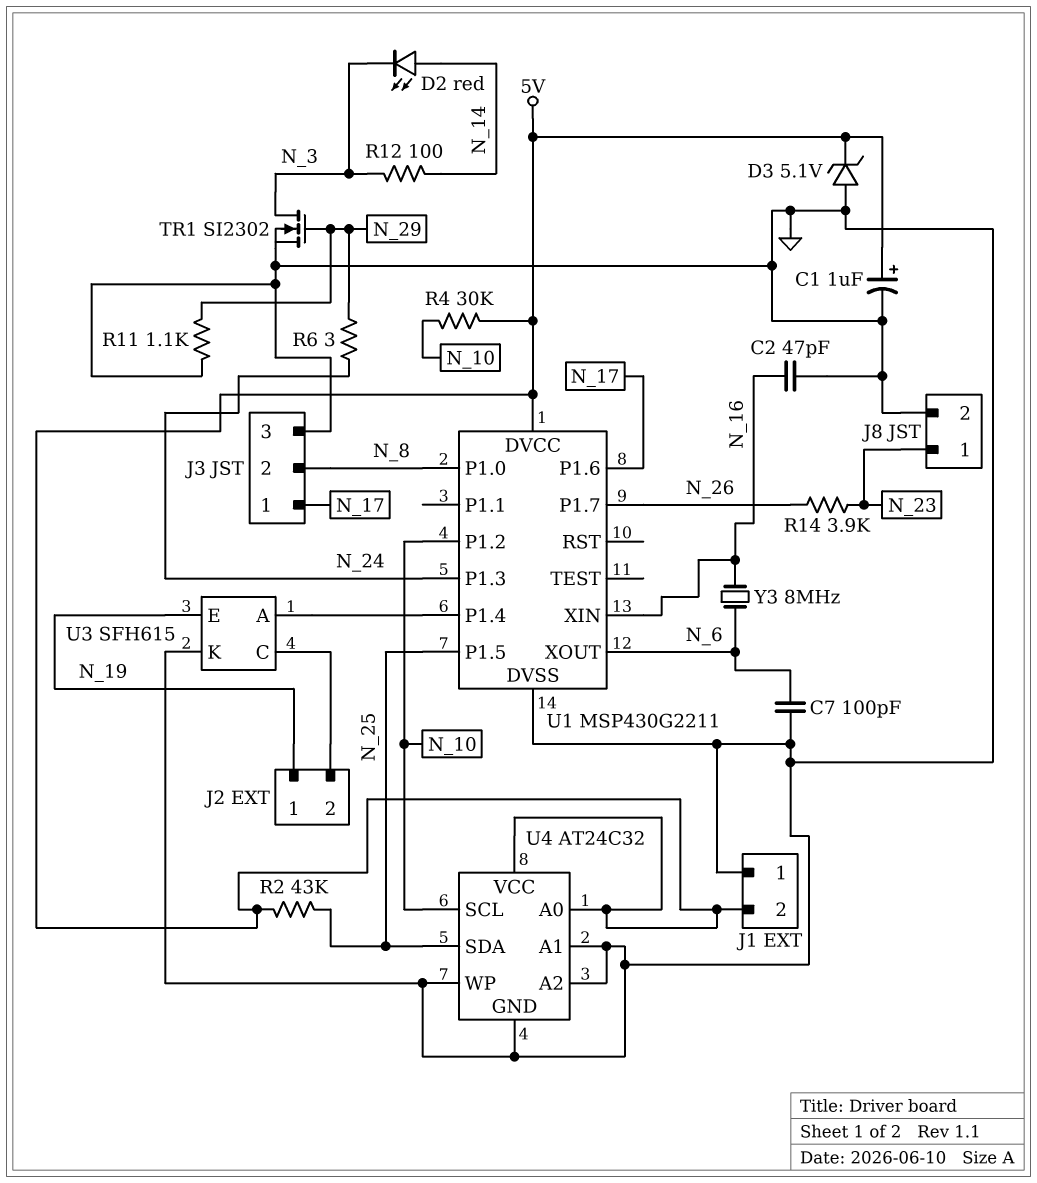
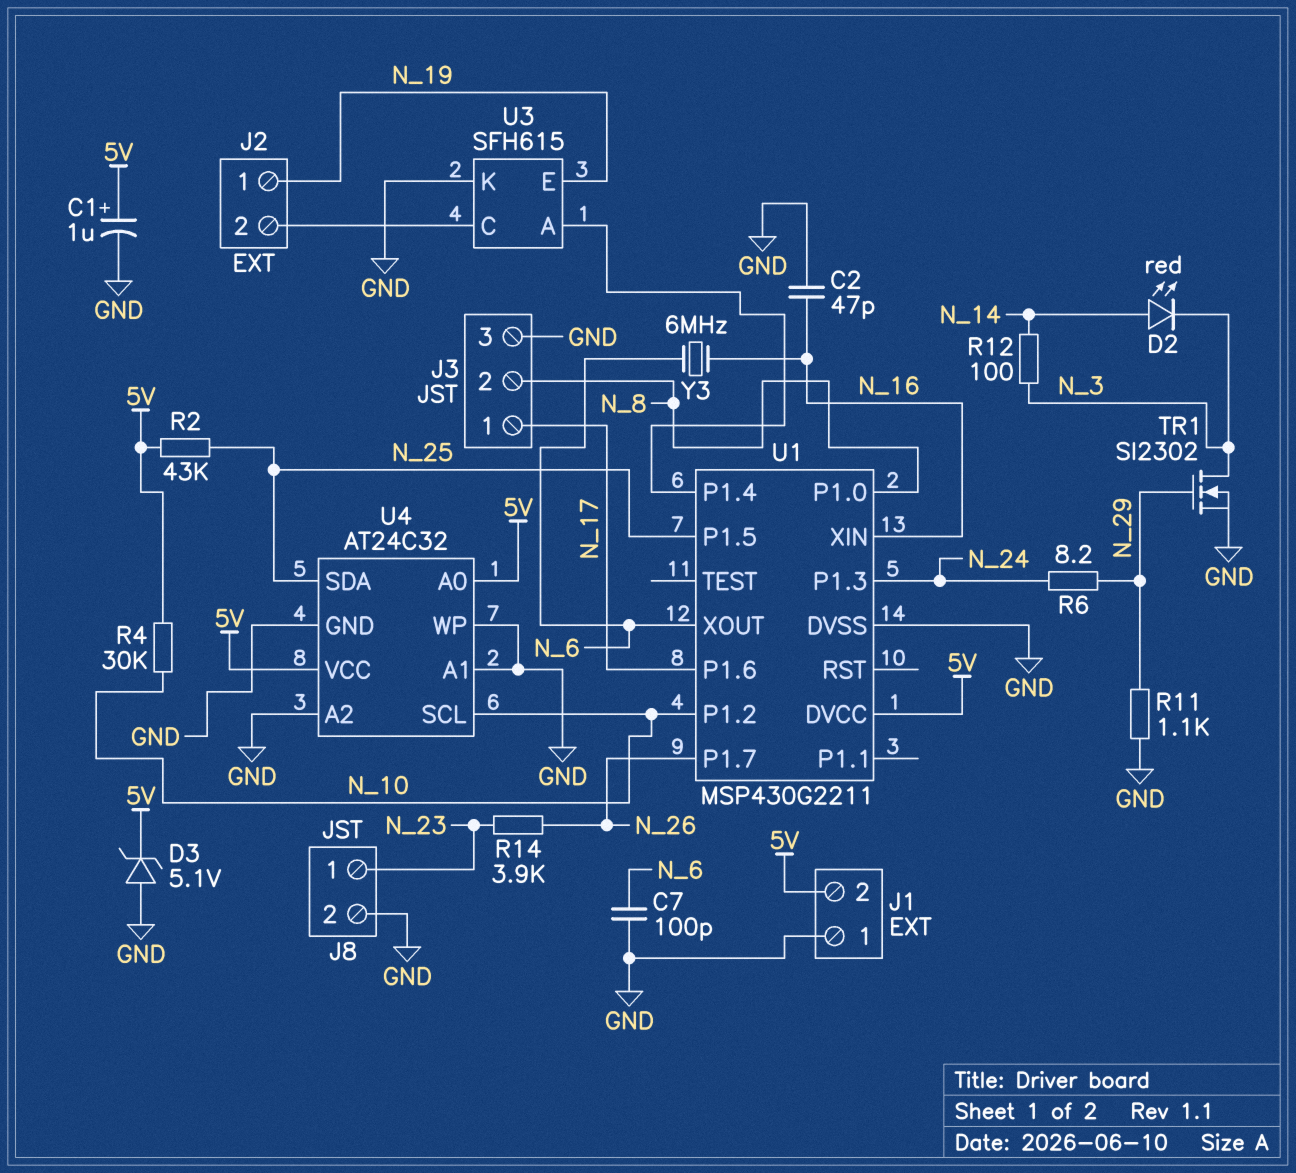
R6: 3 (N_24, N_29) -> 8.2 (N_24, N_29)
Y3: 8MHz (N_6, N_16) -> 6MHz (N_6, N_16)

